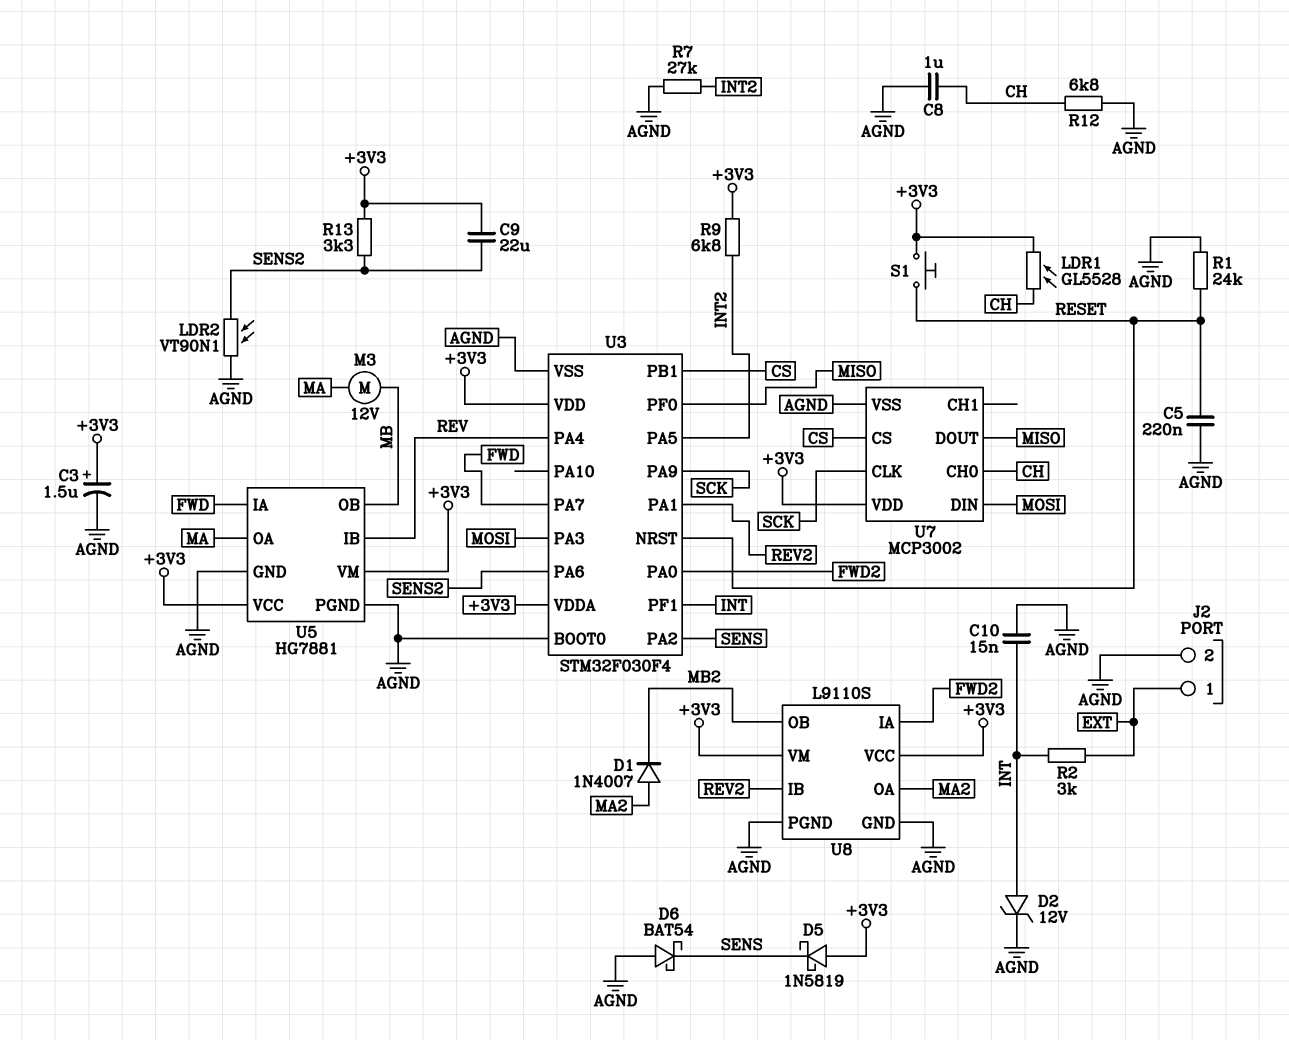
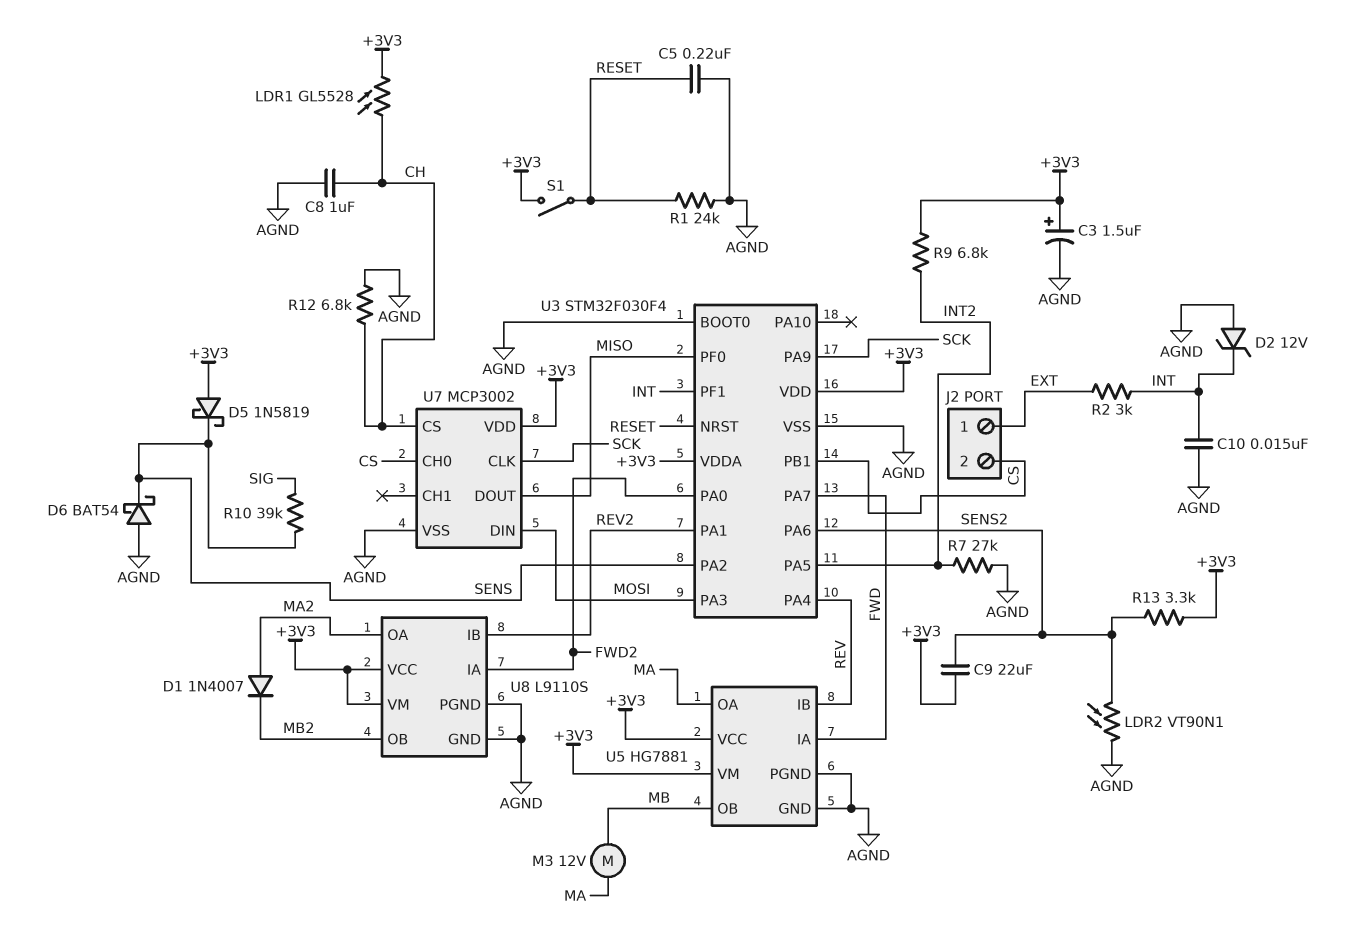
D2: zener 12V (A INT, K AGND) -> zener 12V (A AGND, K INT)
J2 pin 2: AGND -> CS
R10: none -> 39k (SENS, SIG)
S1: button (+3V3, RESET) -> switch (+3V3, RESET)
U7 pin CH0: CH -> CS
U7 pin CS: CS -> CH

